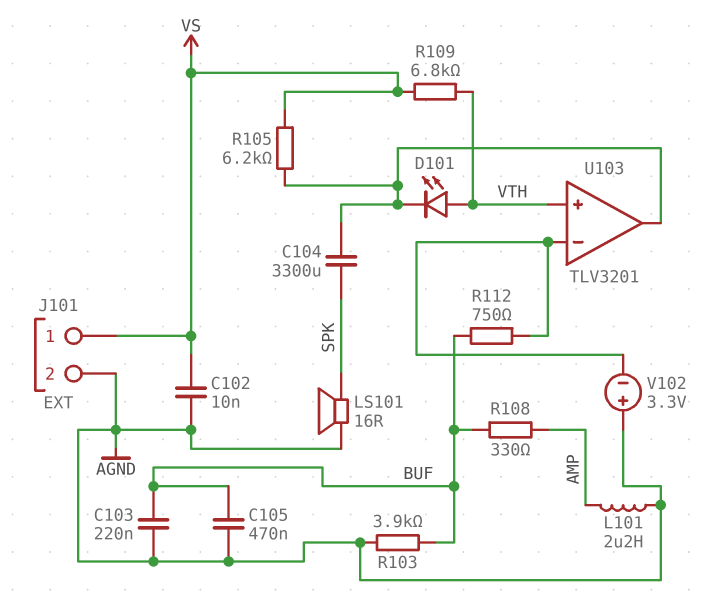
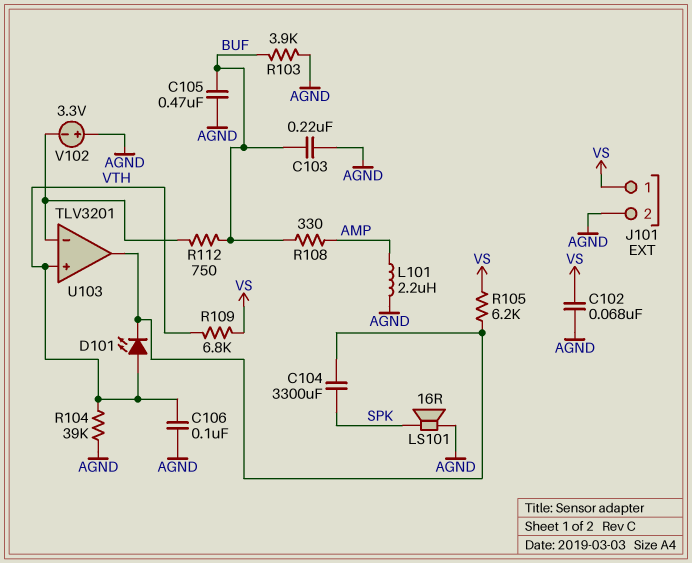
C102: 10nF (AGND, VS) -> 68nF (AGND, VS)
C106: none -> 100nF (AGND, VTH)
R104: none -> 39k (AGND, VTH)

